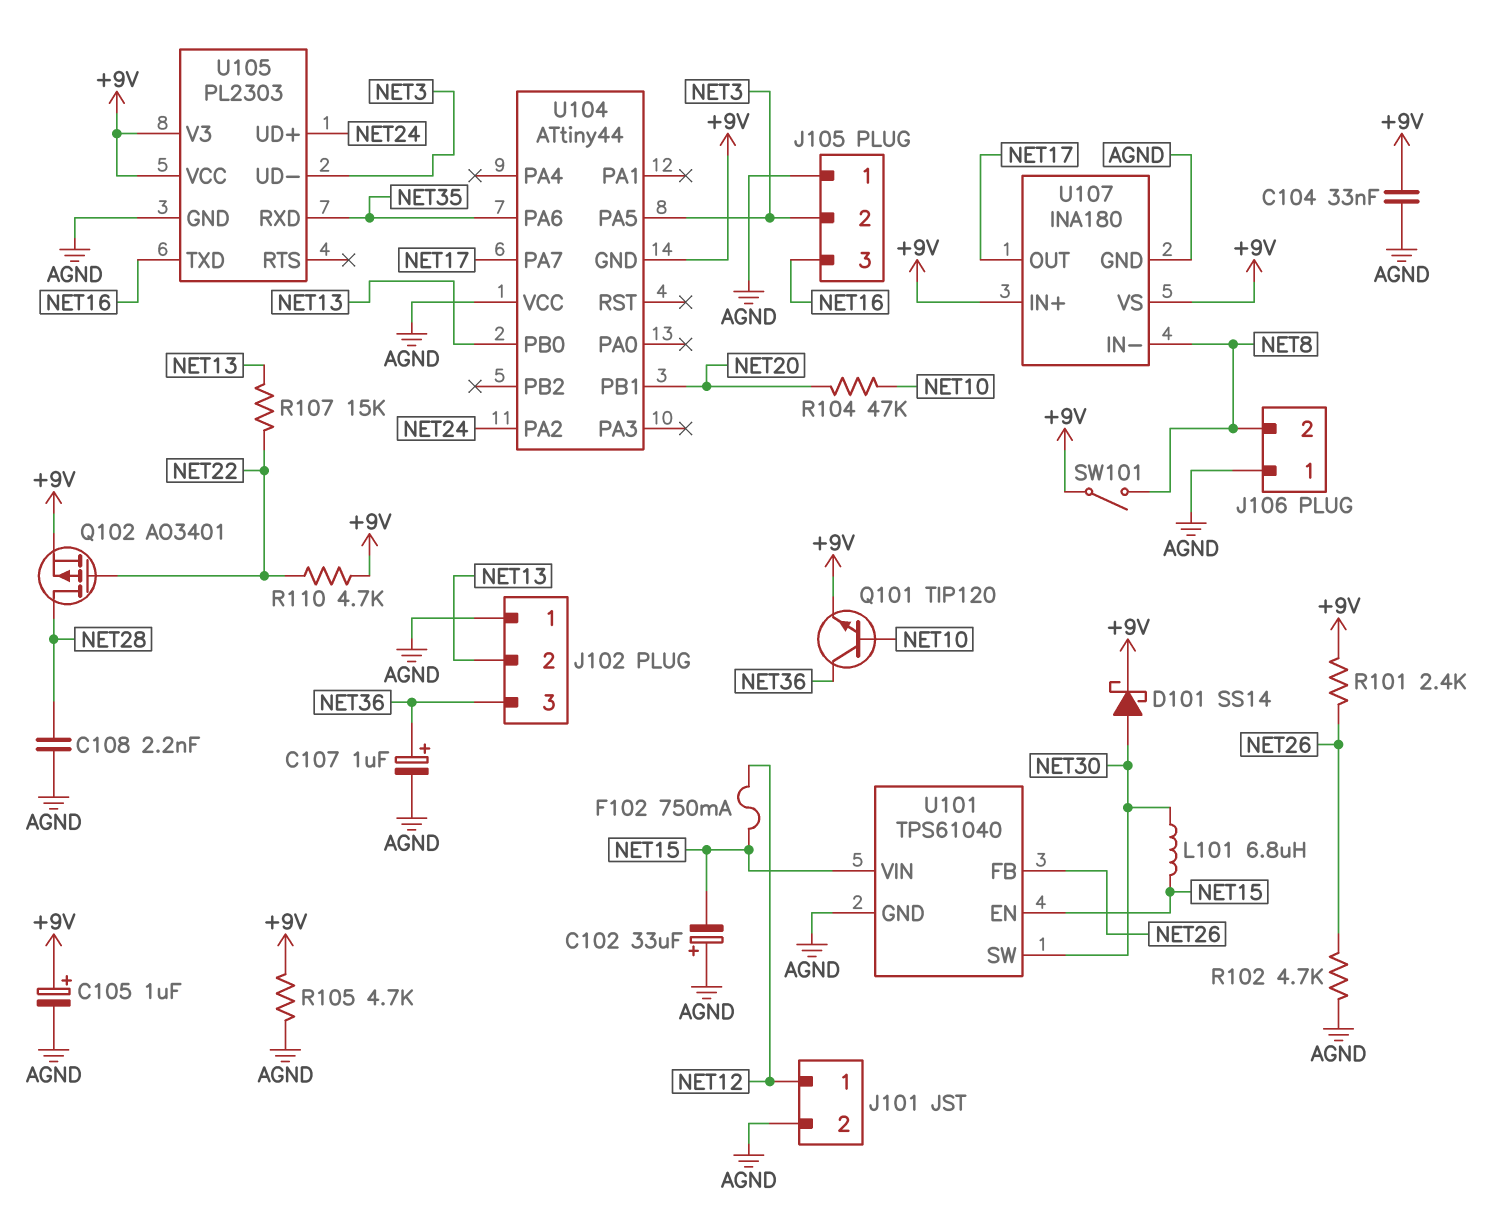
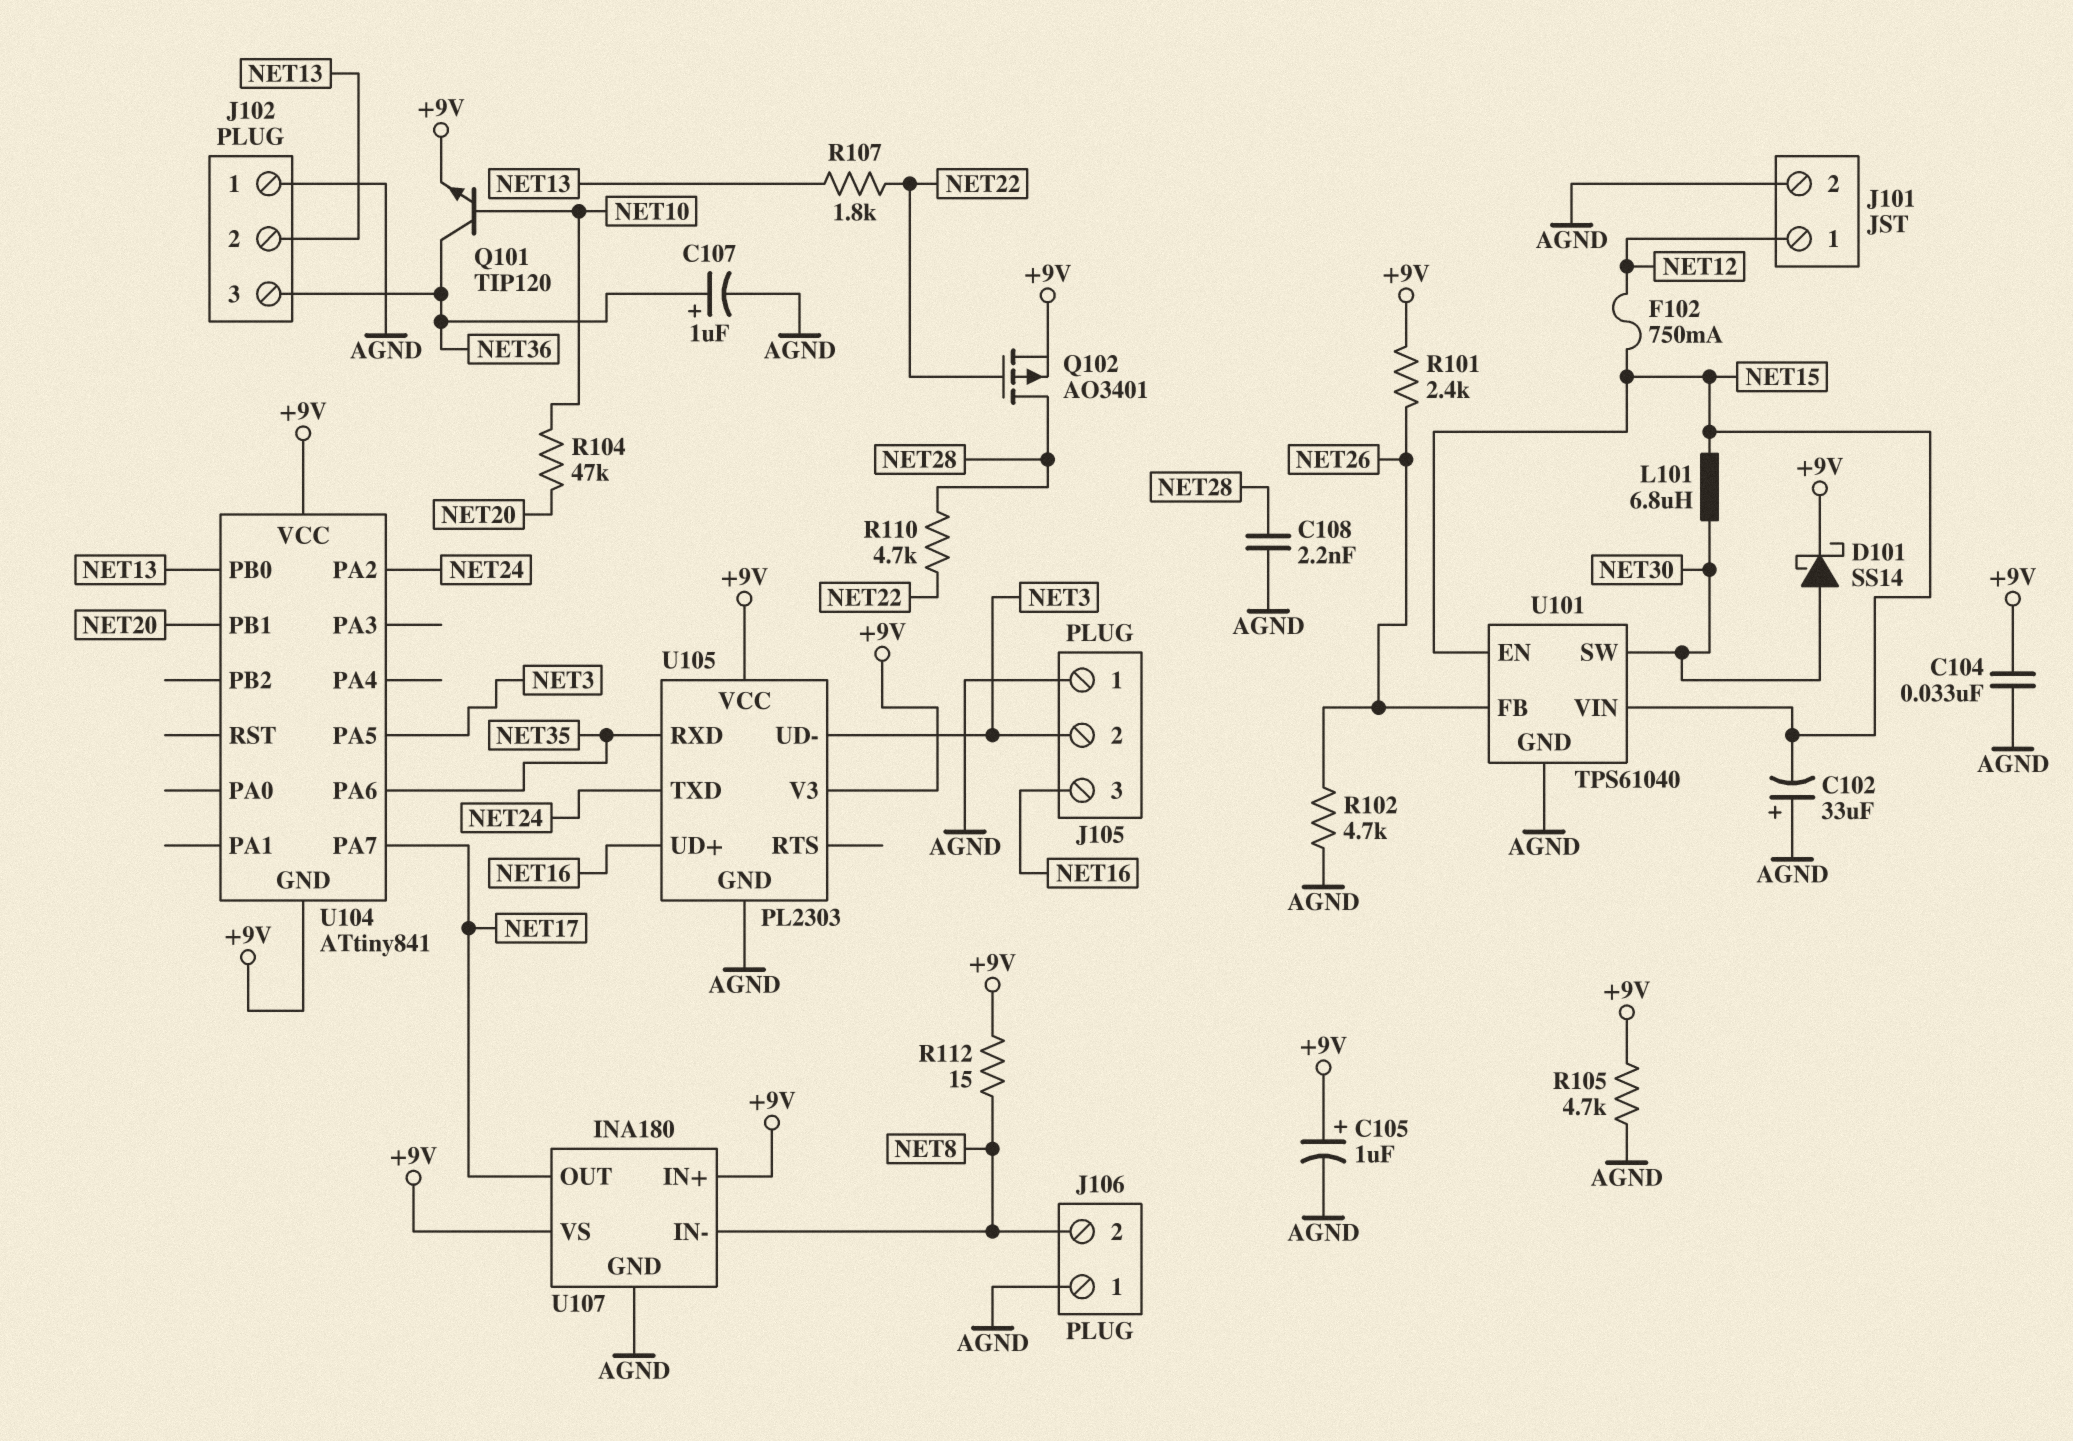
R107: 15k (NET13, NET22) -> 1.8k (NET13, NET22)
R110: 4.7k (+9V, NET22) -> 4.7k (NET22, NET28)
R112: none -> 15 (+9V, NET8)
SW101: switch (+9V, NET8) -> none
U104: ATtiny44 -> ATtiny841
U104 pin VCC: AGND -> +9V
U105 pin TXD: NET16 -> NET24
U105 pin UD+: NET24 -> NET16

